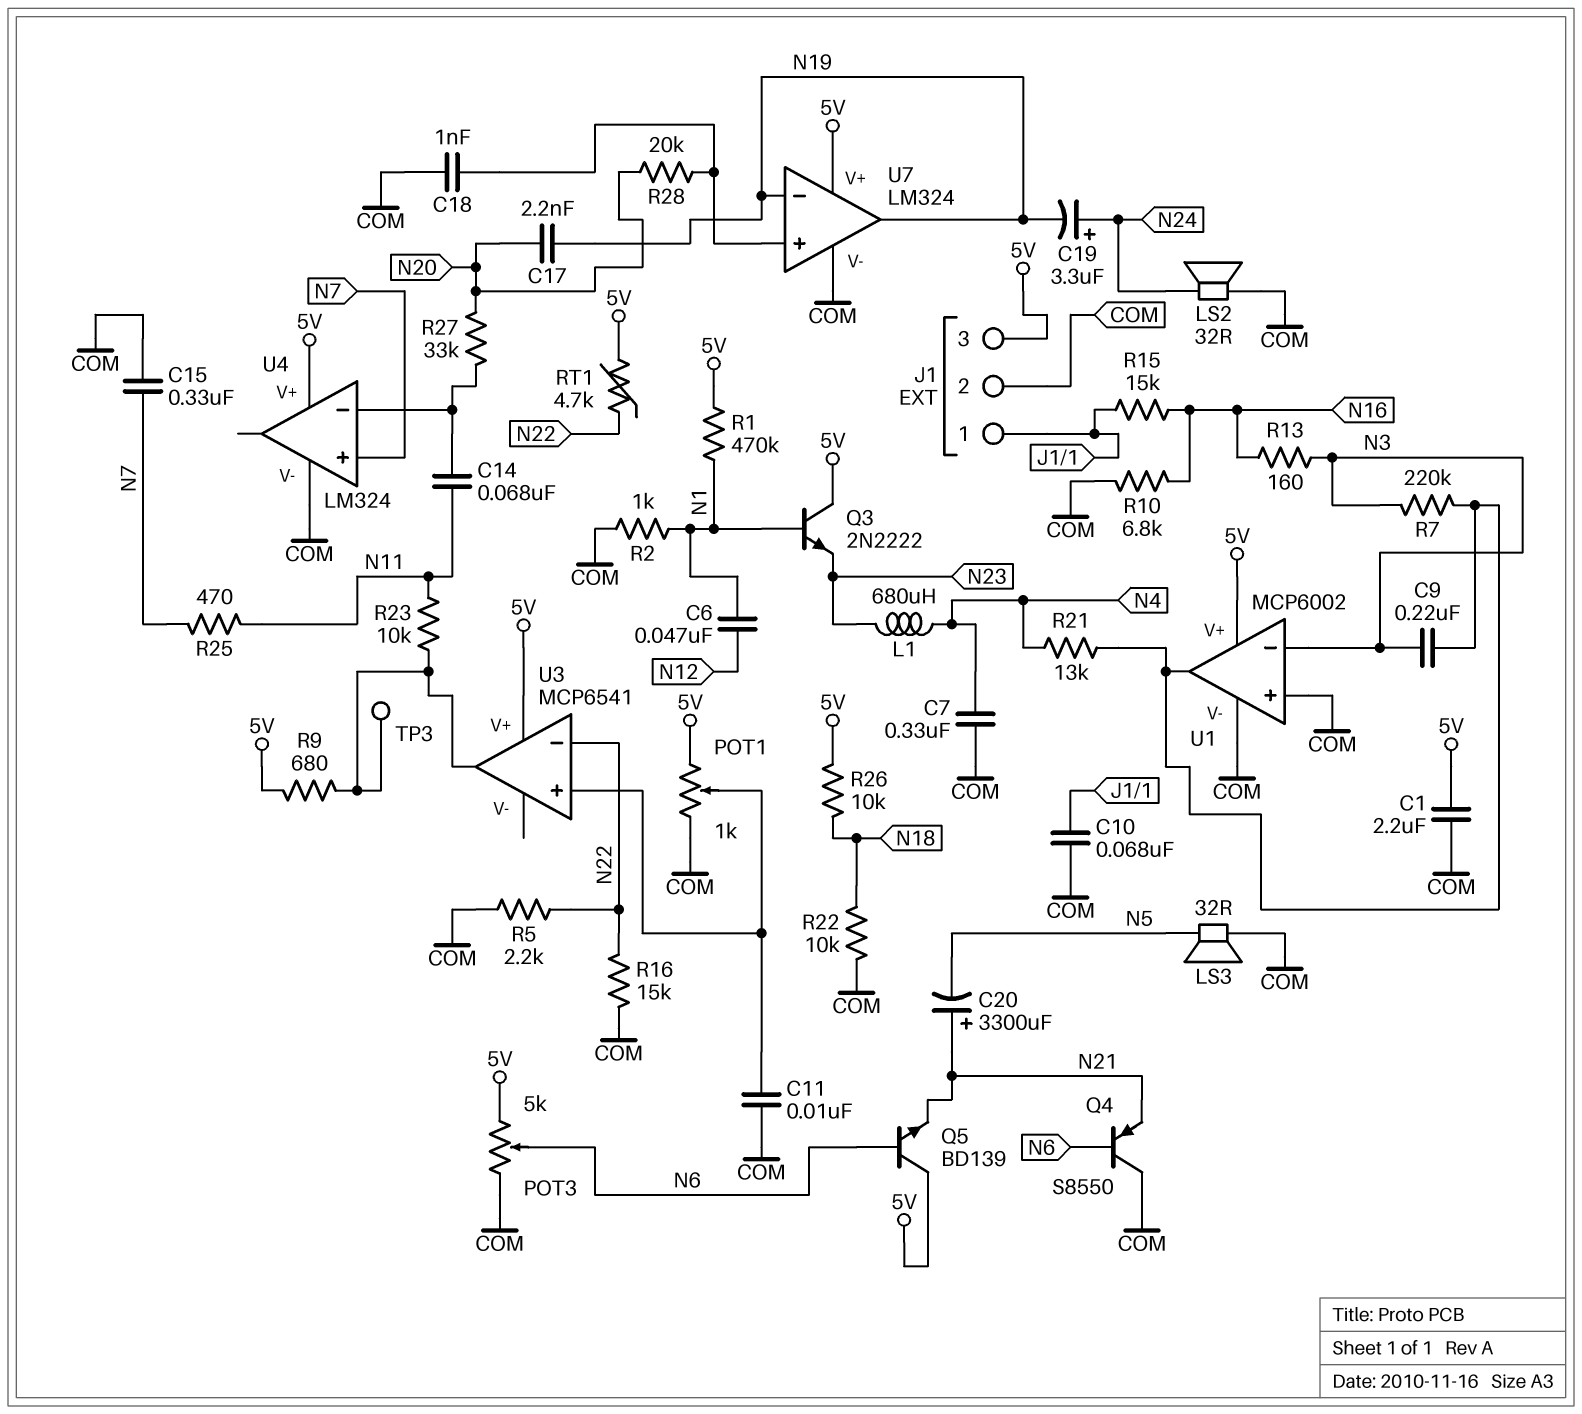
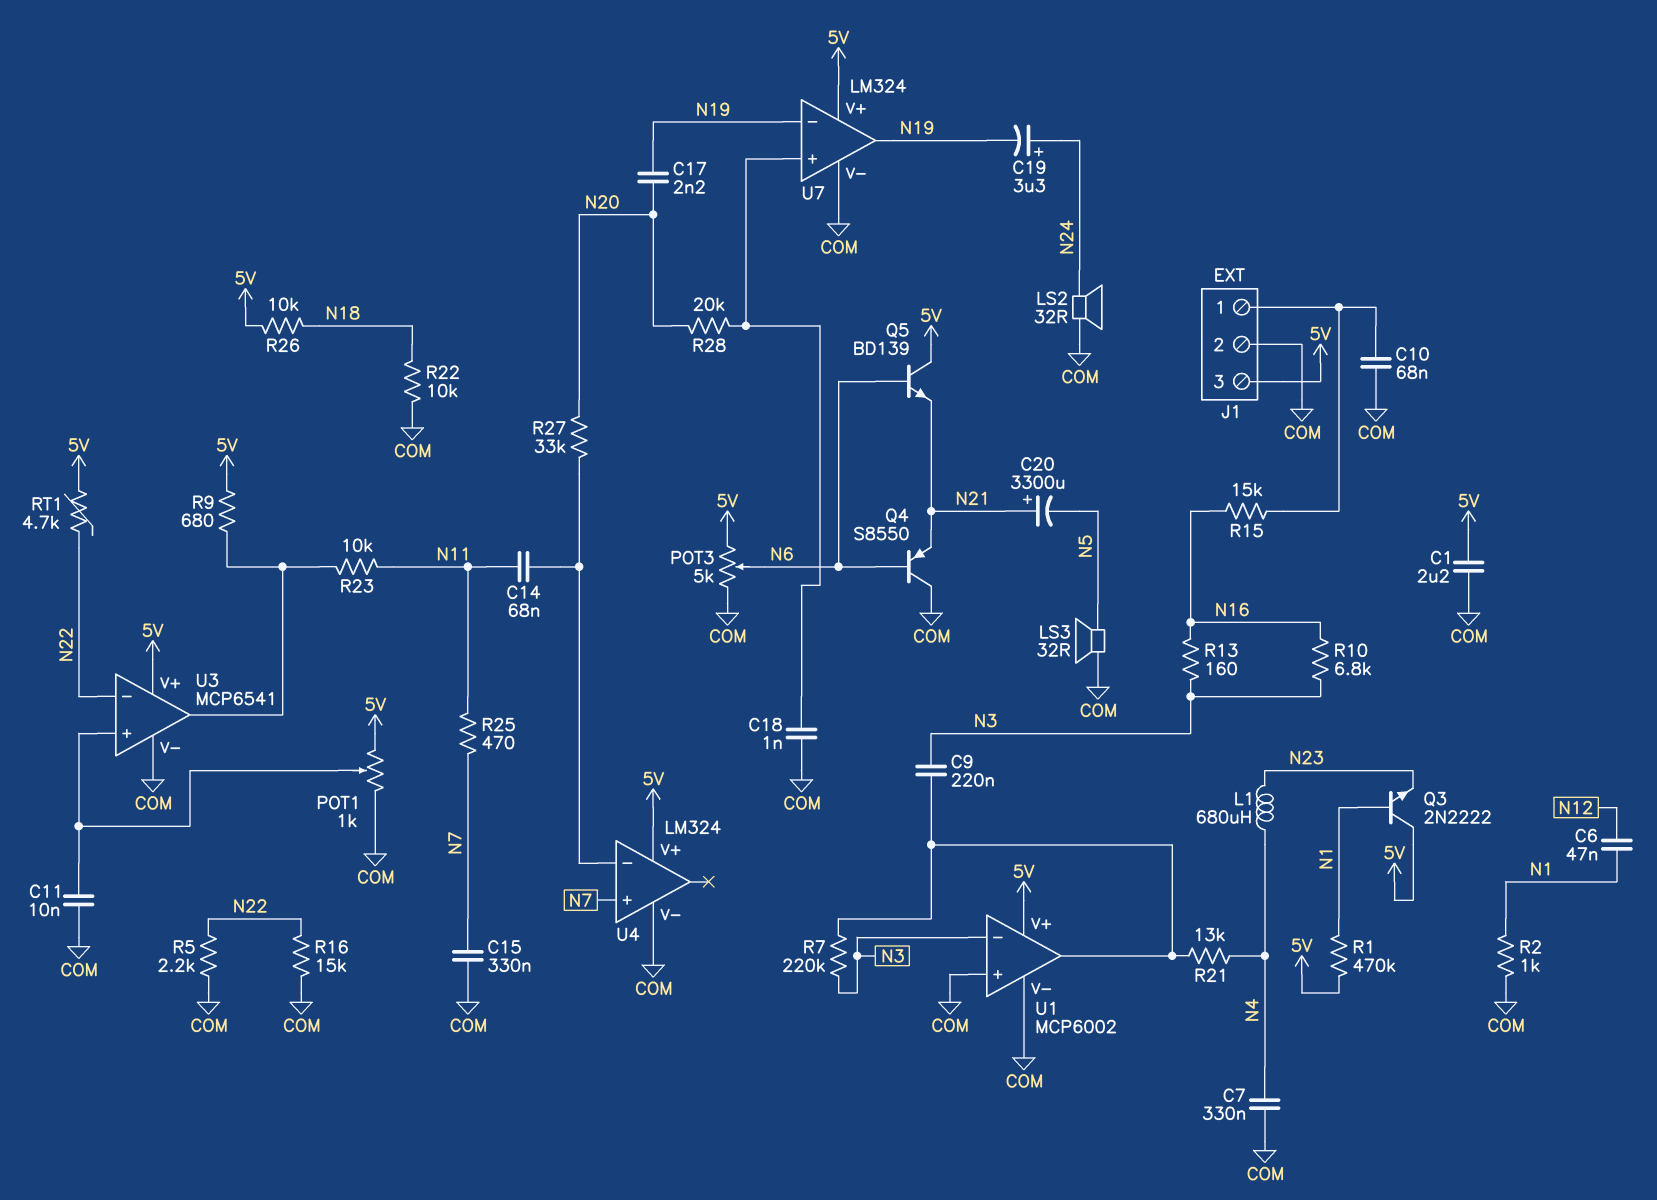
R10: 6.8k (COM, N16) -> 6.8k (N3, N16)
TP3: test point (U3/out) -> none
U3 pin V-: none -> COM

